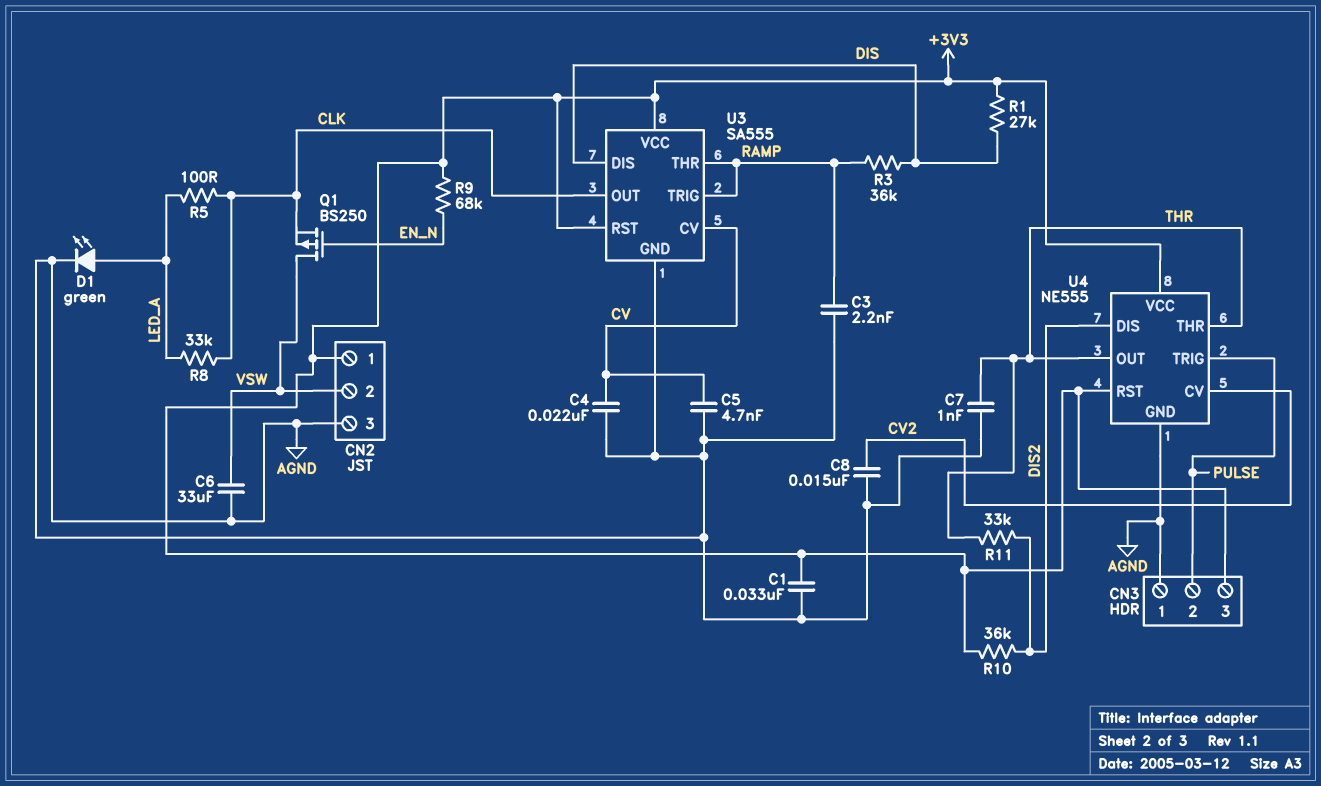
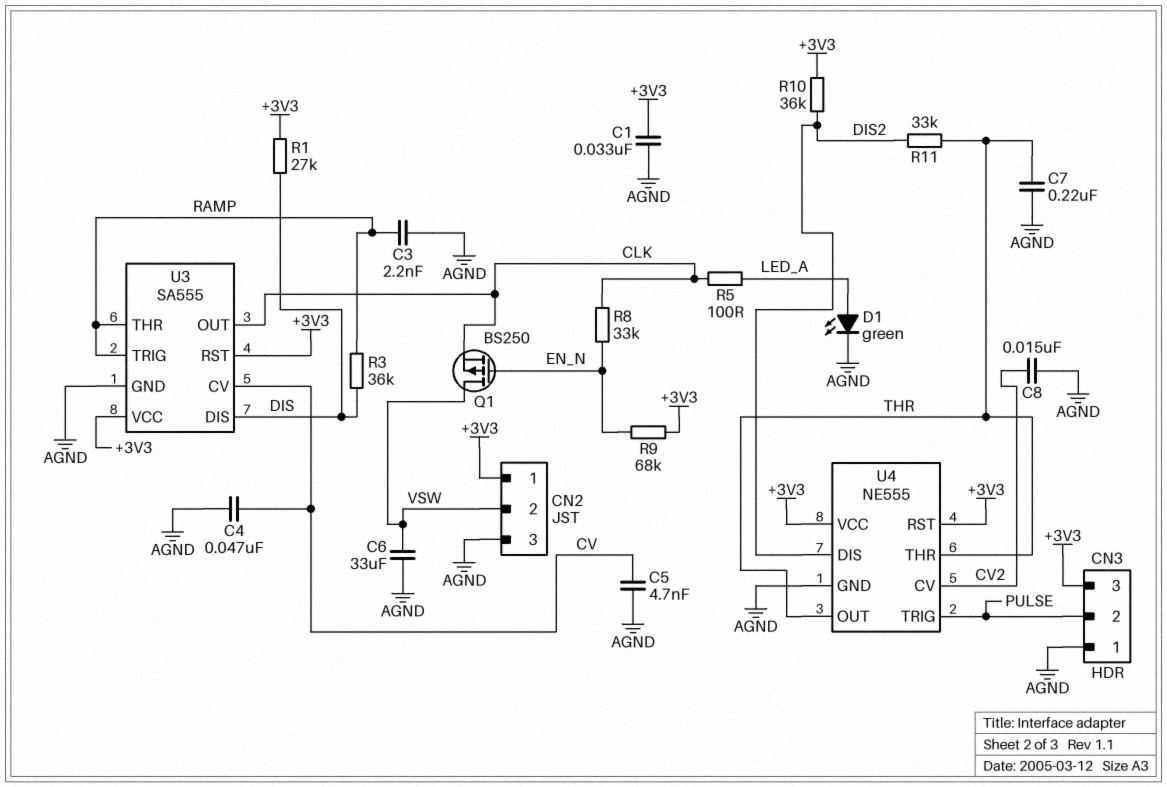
C4: 22nF (AGND, CV) -> 47nF (AGND, CV)
C7: 1nF (AGND, THR) -> 220nF (AGND, THR)
R8: 33k (CLK, LED_A) -> 33k (CLK, EN_N)

